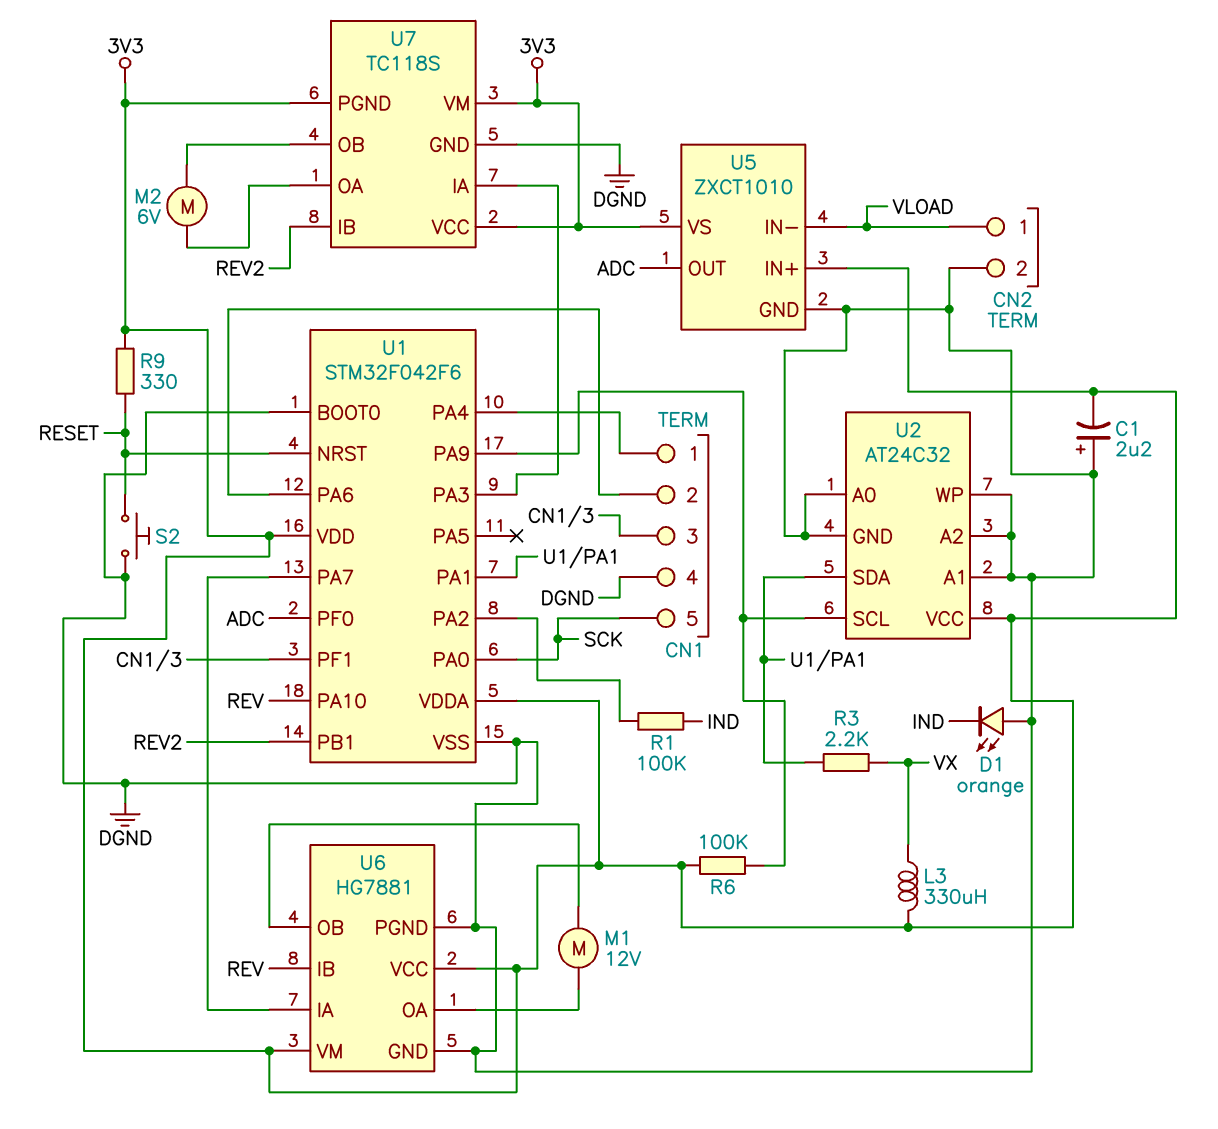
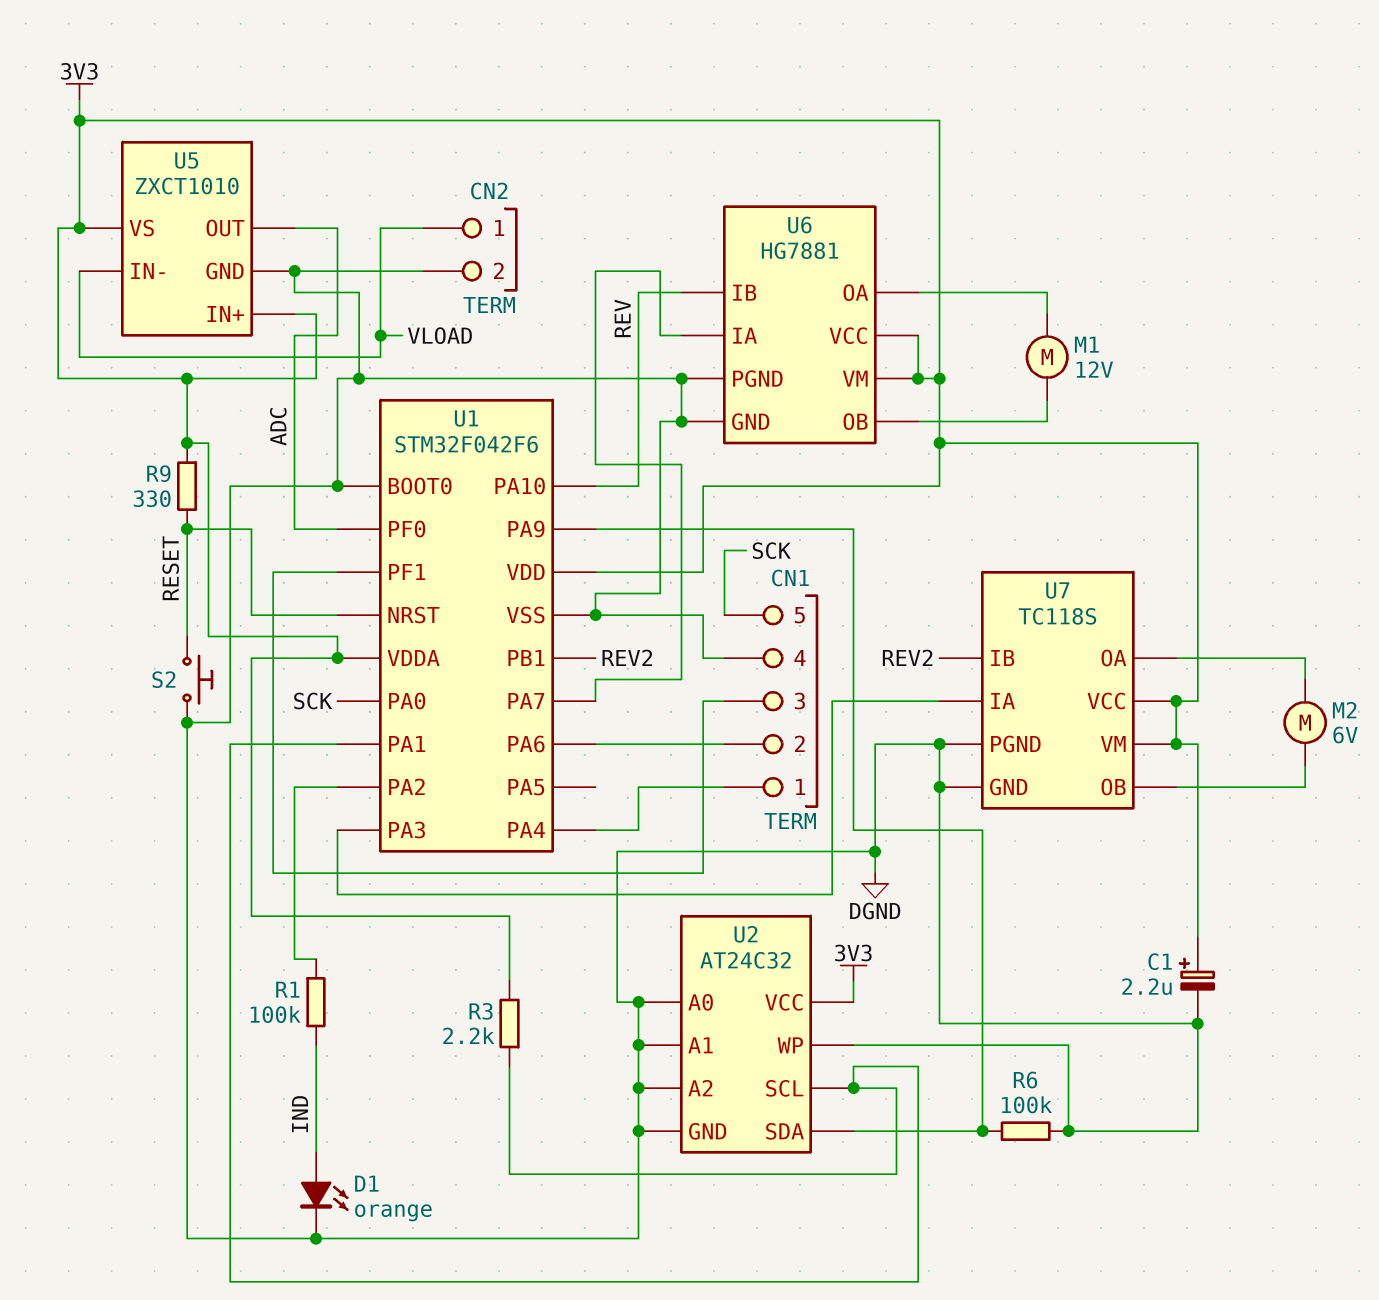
C1: 2.2uF (plus DGND, minus 3V3) -> 2.2uF (plus 3V3, minus DGND)
D1: LED orange (A DGND, K IND) -> LED orange (A IND, K DGND)
L3: 330uH (3V3, VX) -> none
R3: 2.2k (U1/PA1, VX) -> 2.2k (3V3, U1/PA1)
R6: 100k (3V3, U1/PA9) -> 100k (DGND, U1/PA9)
U2 pin SCL: U1/PA9 -> U1/PA1
U2 pin SDA: U1/PA1 -> U1/PA9
U7 pin PGND: 3V3 -> DGND

